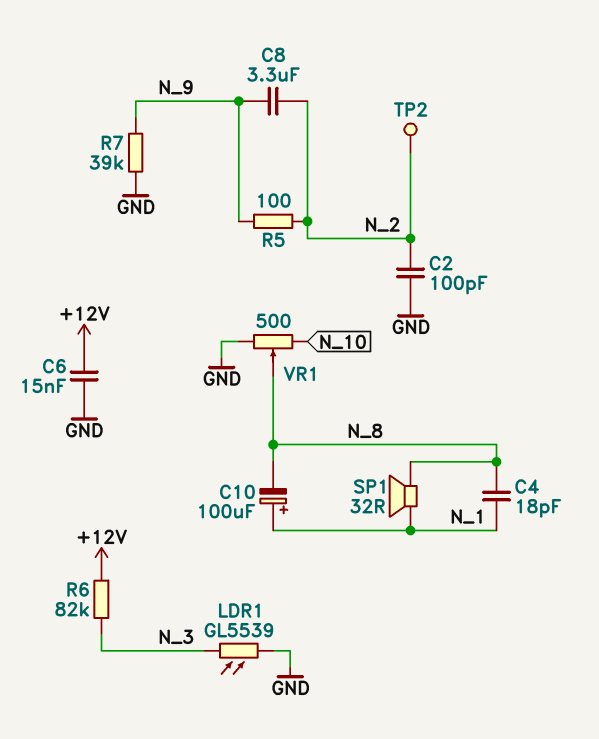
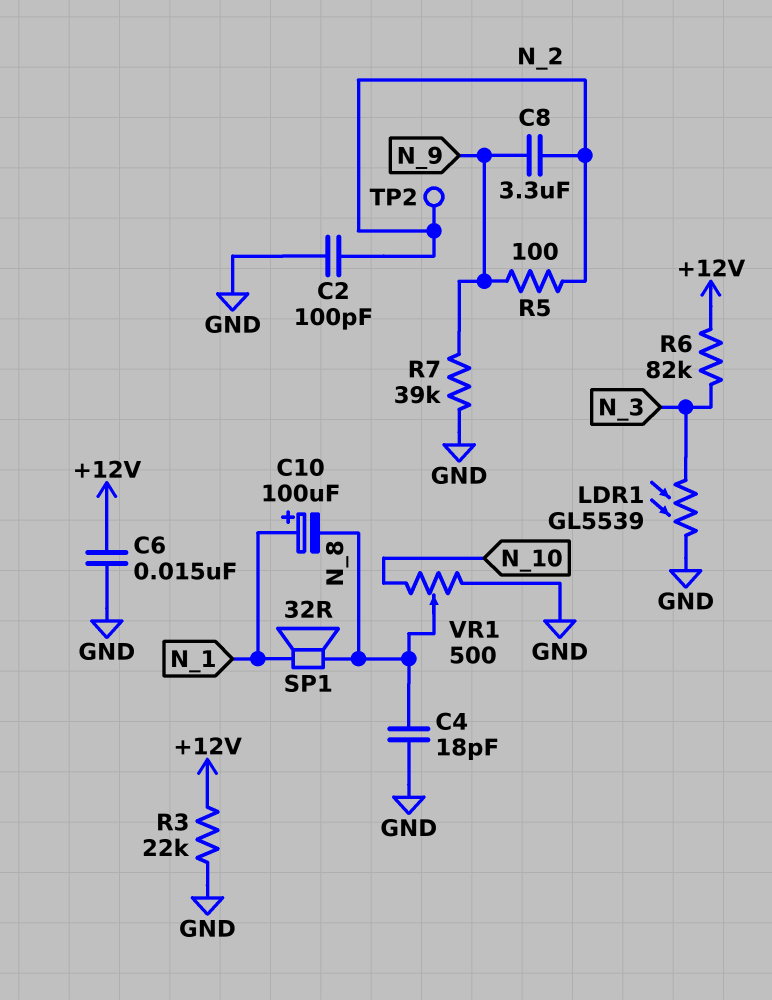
C4: 18pF (N_1, N_8) -> 18pF (GND, N_8)
R3: none -> 22k (+12V, GND)

